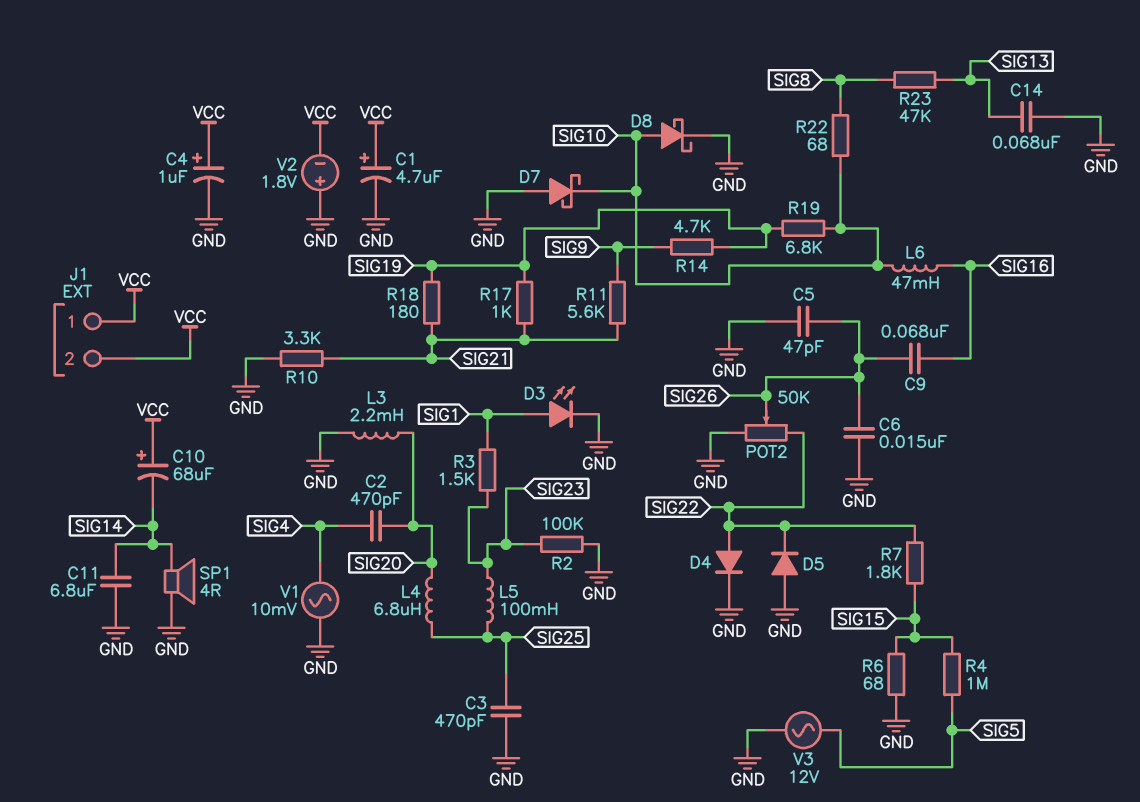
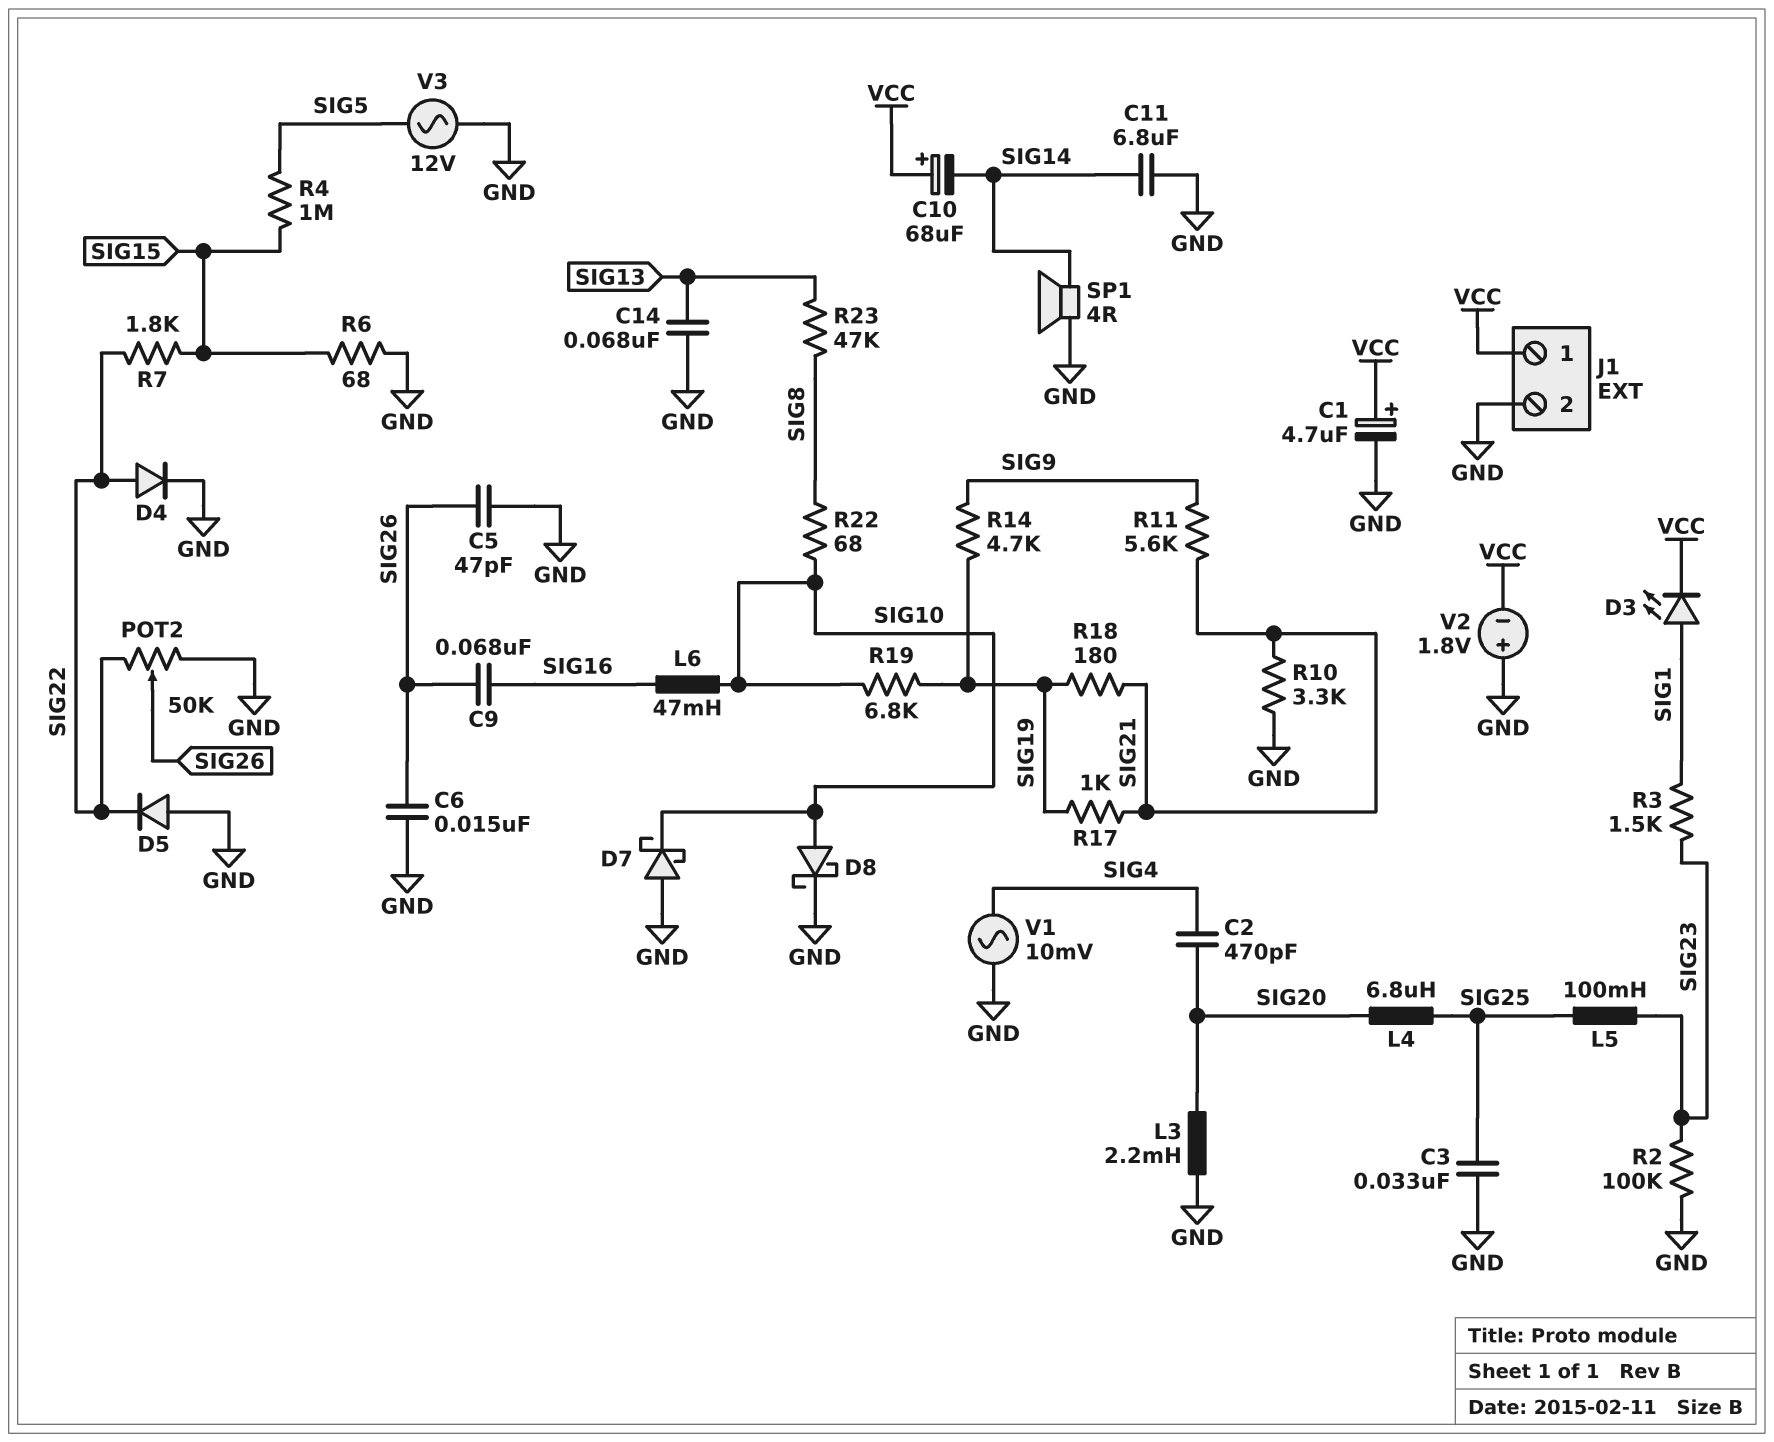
C3: 470pF (GND, SIG25) -> 33nF (GND, SIG25)
C4: 1uF (plus VCC, minus GND) -> none
D3: LED (A SIG1, K GND) -> LED (A SIG1, K VCC)
J1 pin 2: VCC -> GND

